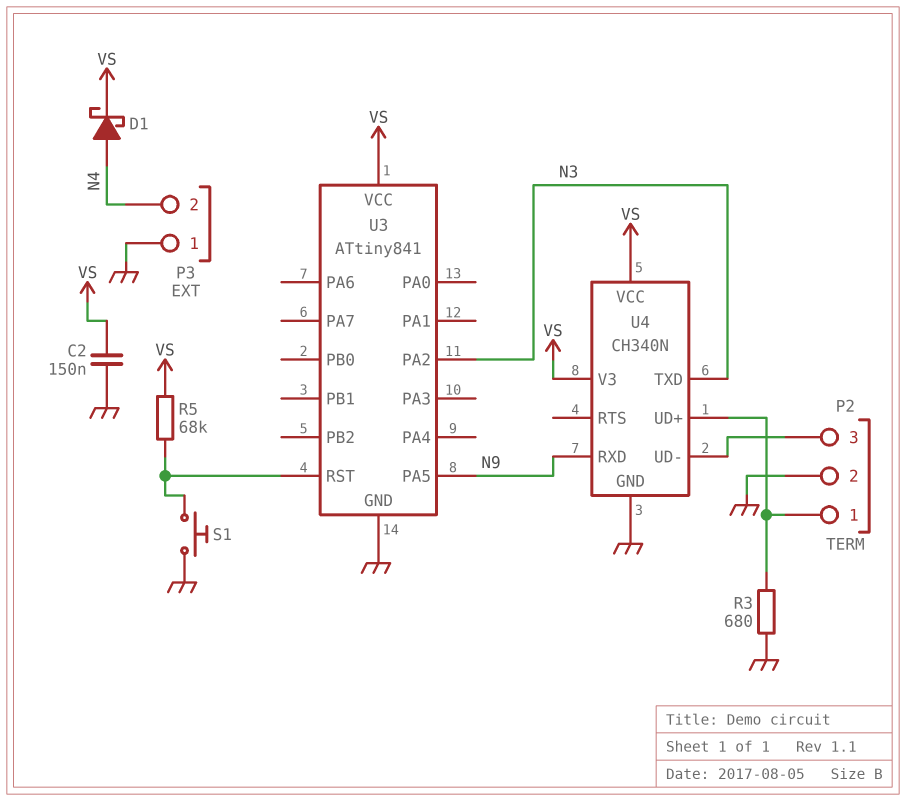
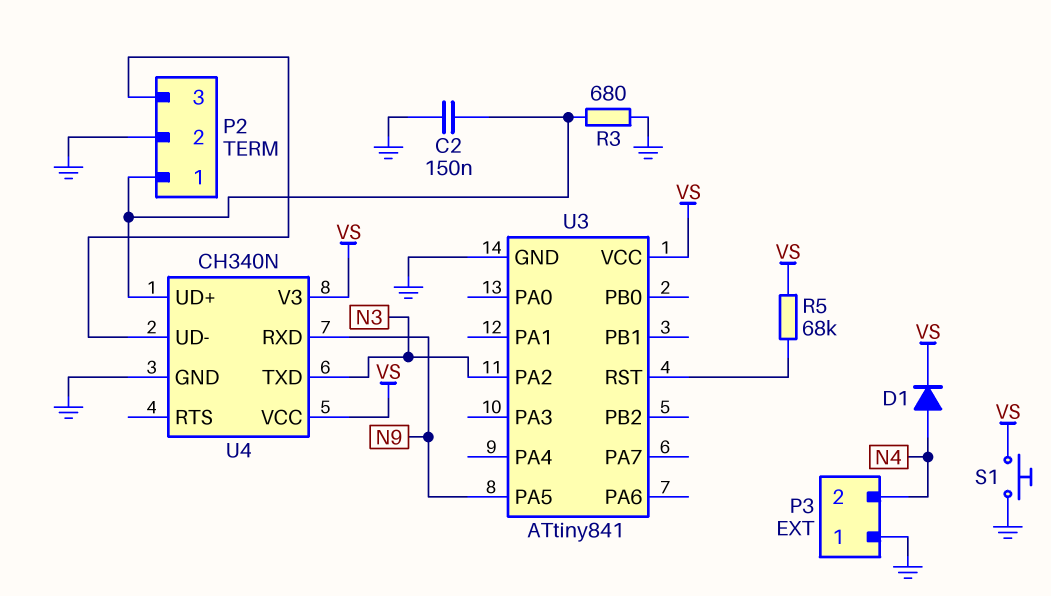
C2: 150nF (GND, VS) -> 150nF (GND, P2/1)
D1: schottky (A N4, K VS) -> diode (A N4, K VS)
S1: button (GND, U3/RST) -> button (GND, VS)

